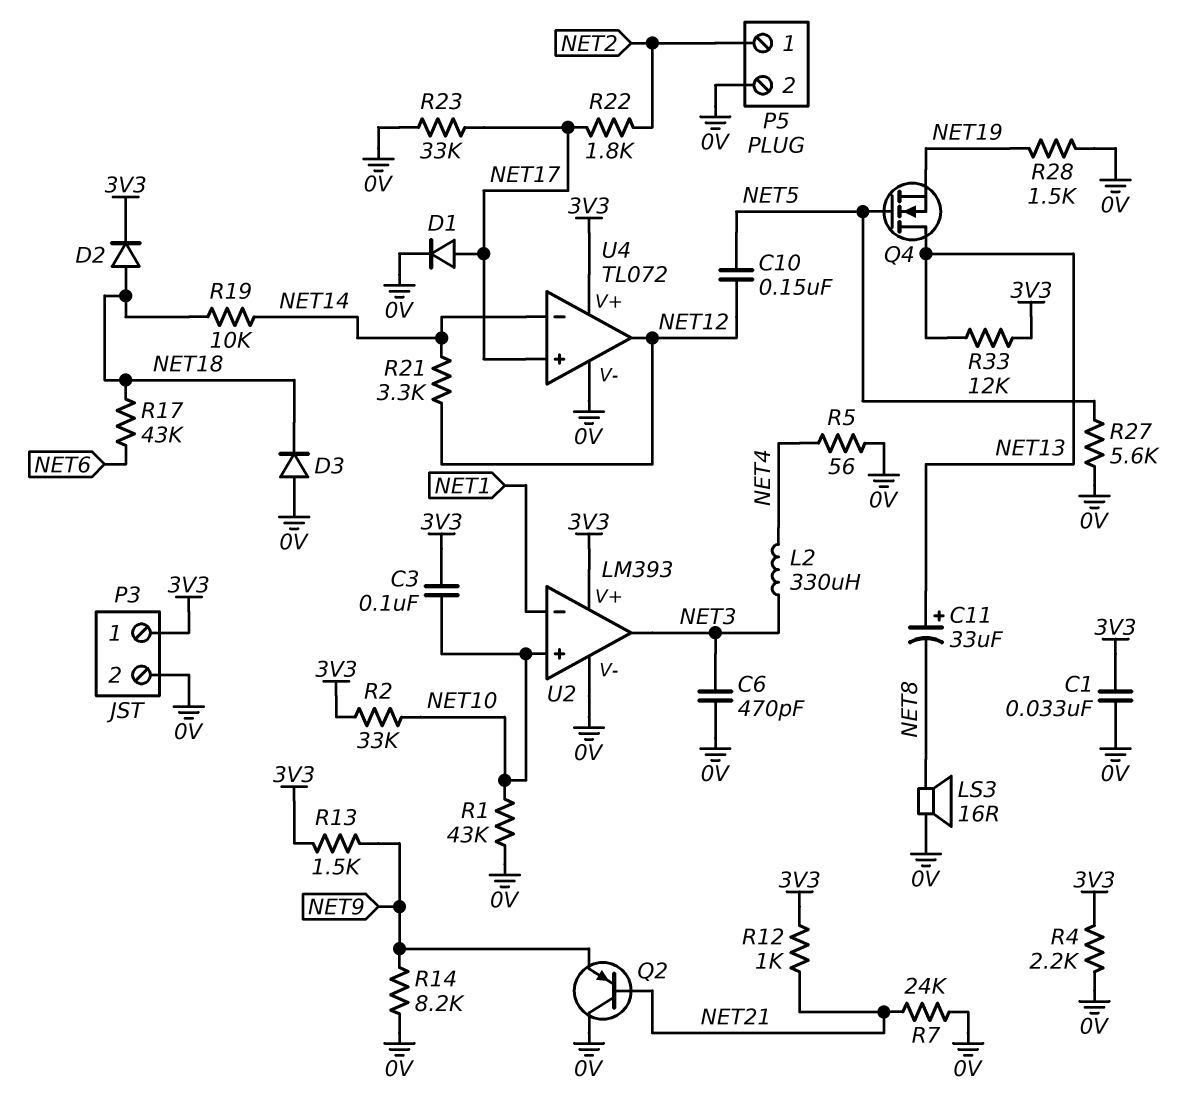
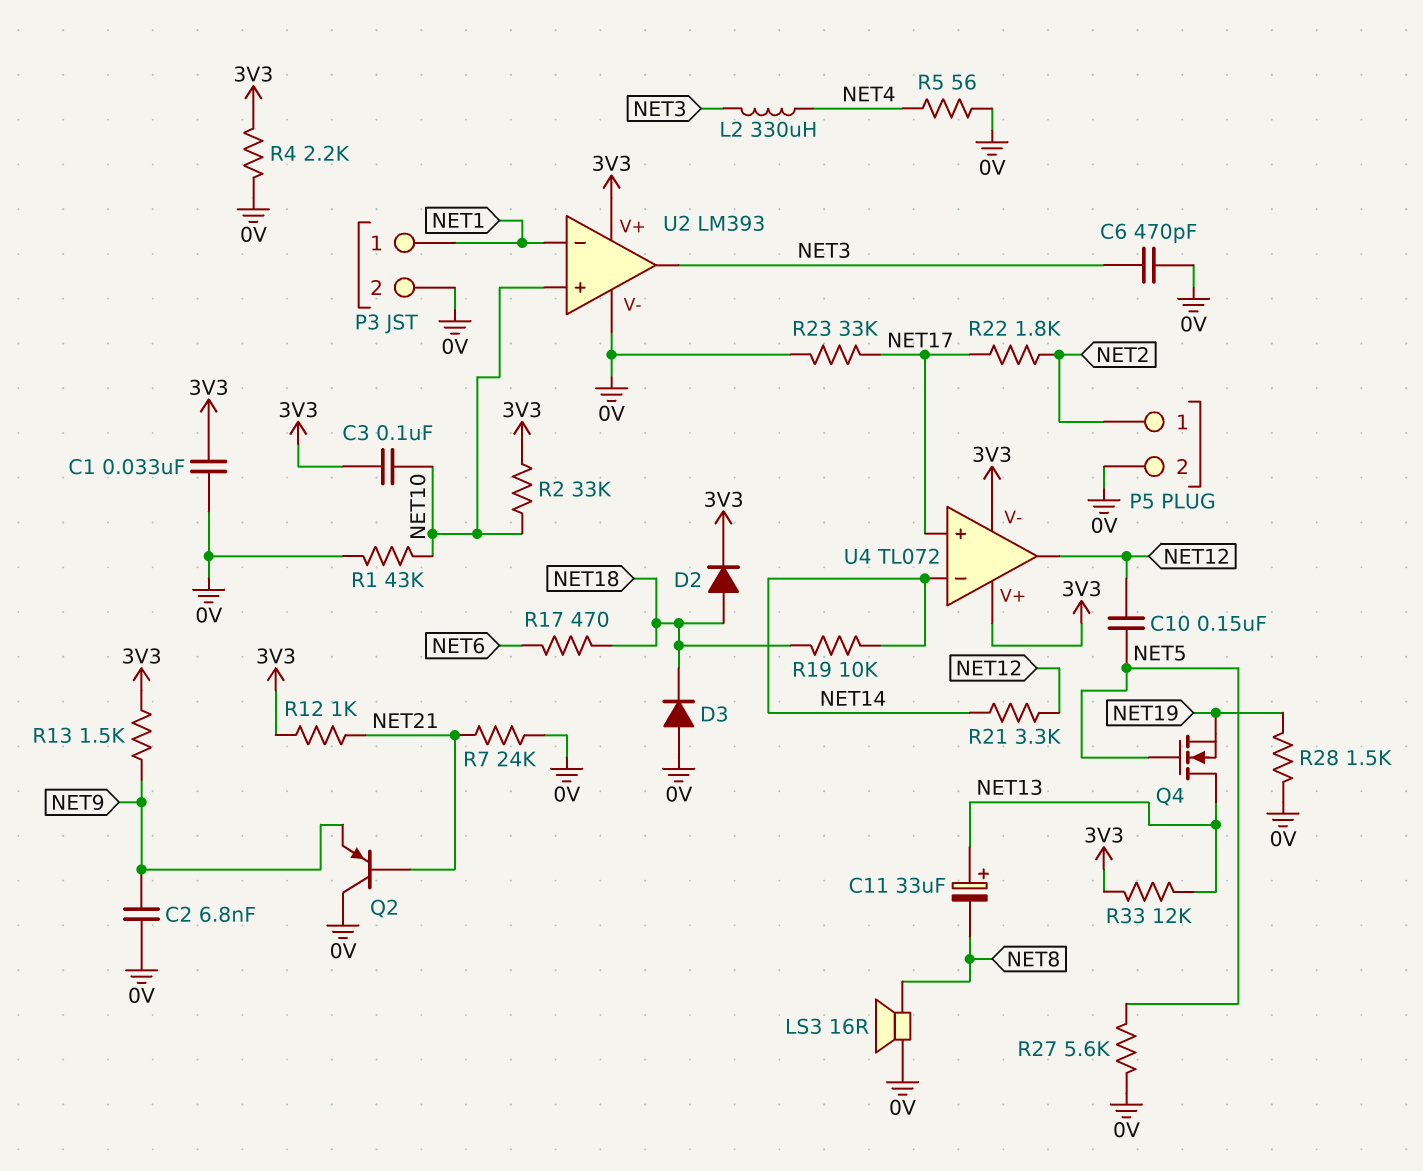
C2: none -> 6.8nF (0V, NET9)
D1: diode (A NET17, K 0V) -> none
P3 pin 1: 3V3 -> NET1
R14: 8.2k (0V, NET9) -> none
R17: 43k (NET6, NET18) -> 470 (NET6, NET18)
U4 pin V-: 0V -> 3V3

